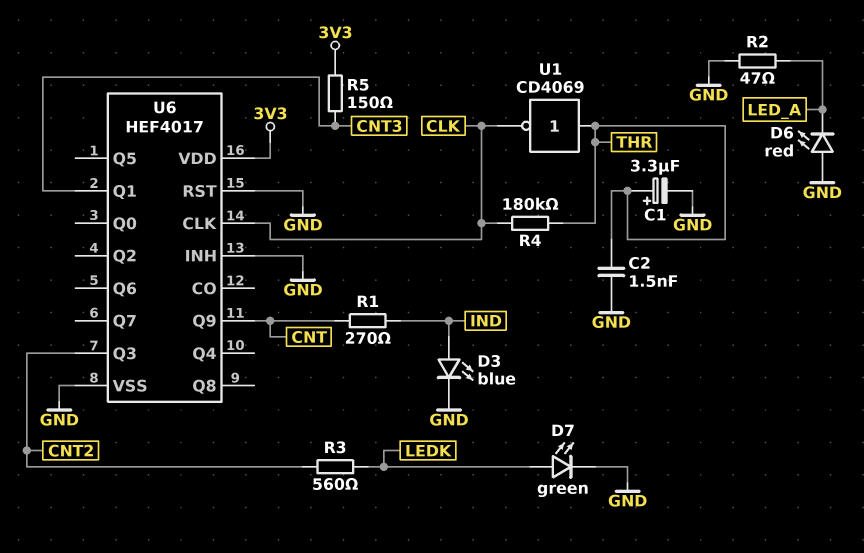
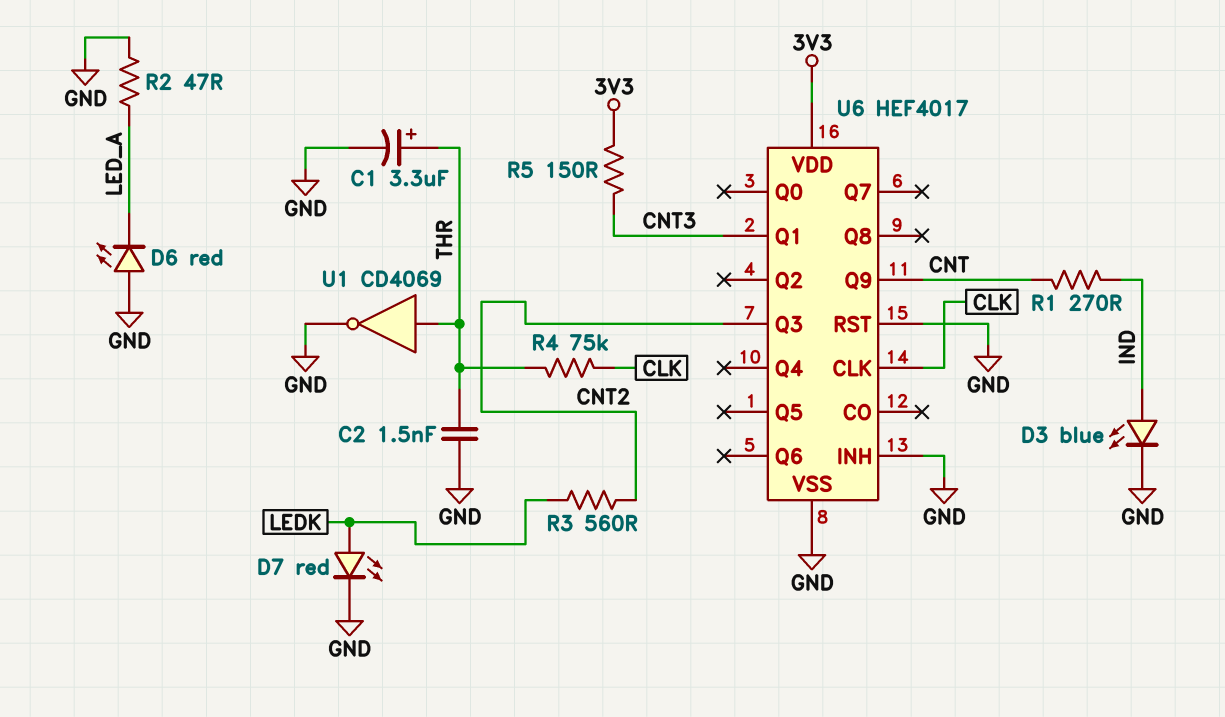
D7: LED green (A LEDK, K GND) -> LED red (A LEDK, K GND)
R4: 180k (CLK, THR) -> 75k (CLK, THR)
U1: NOT CD4069 (in THR, out CLK) -> NOT CD4069 (in THR, out GND)

